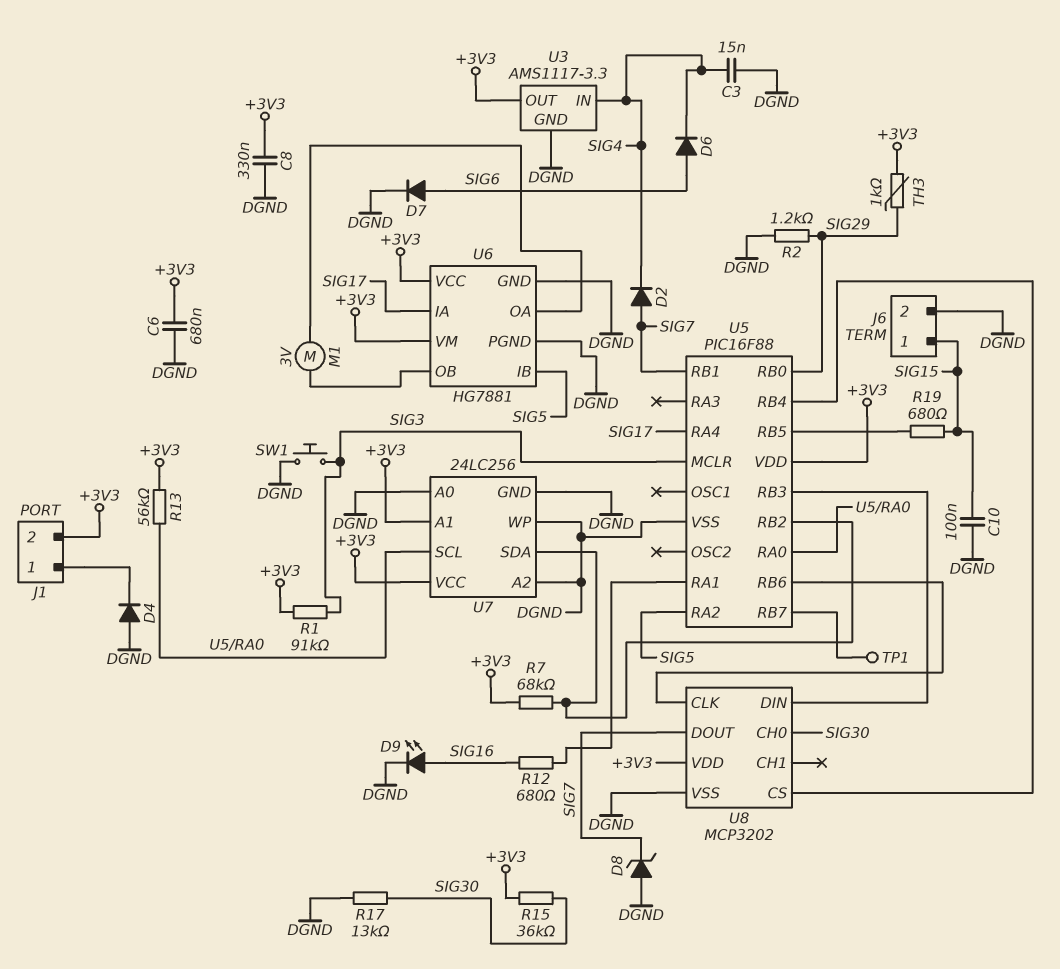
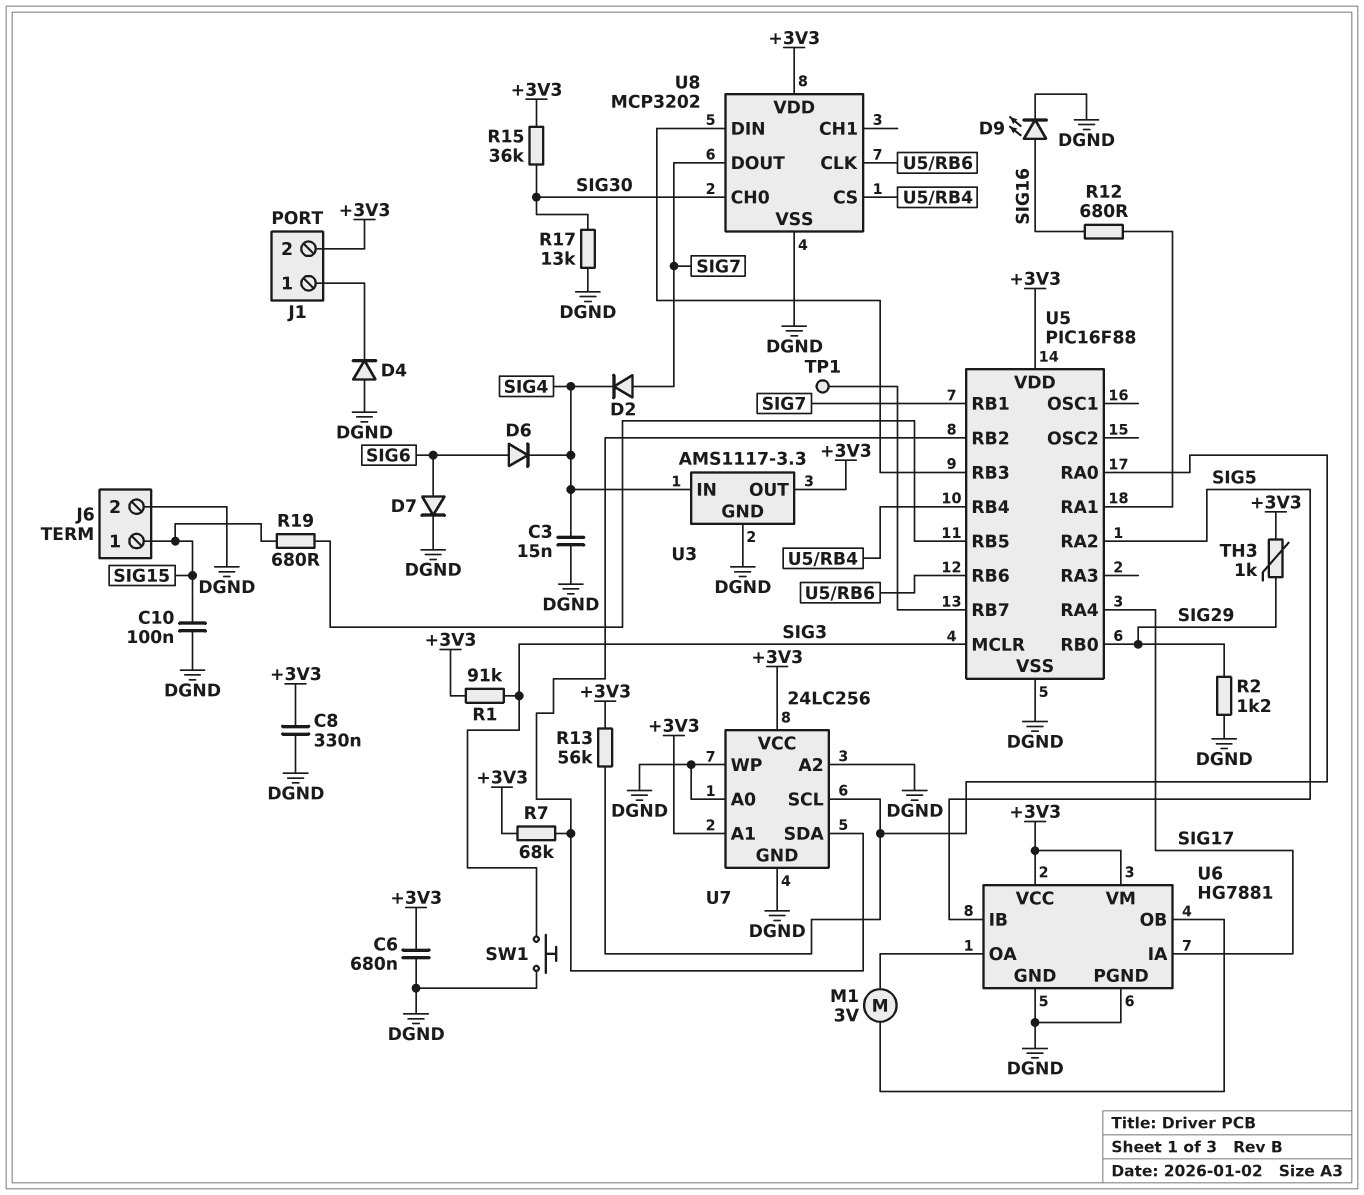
D8: zener (A DGND, K SIG7) -> none

